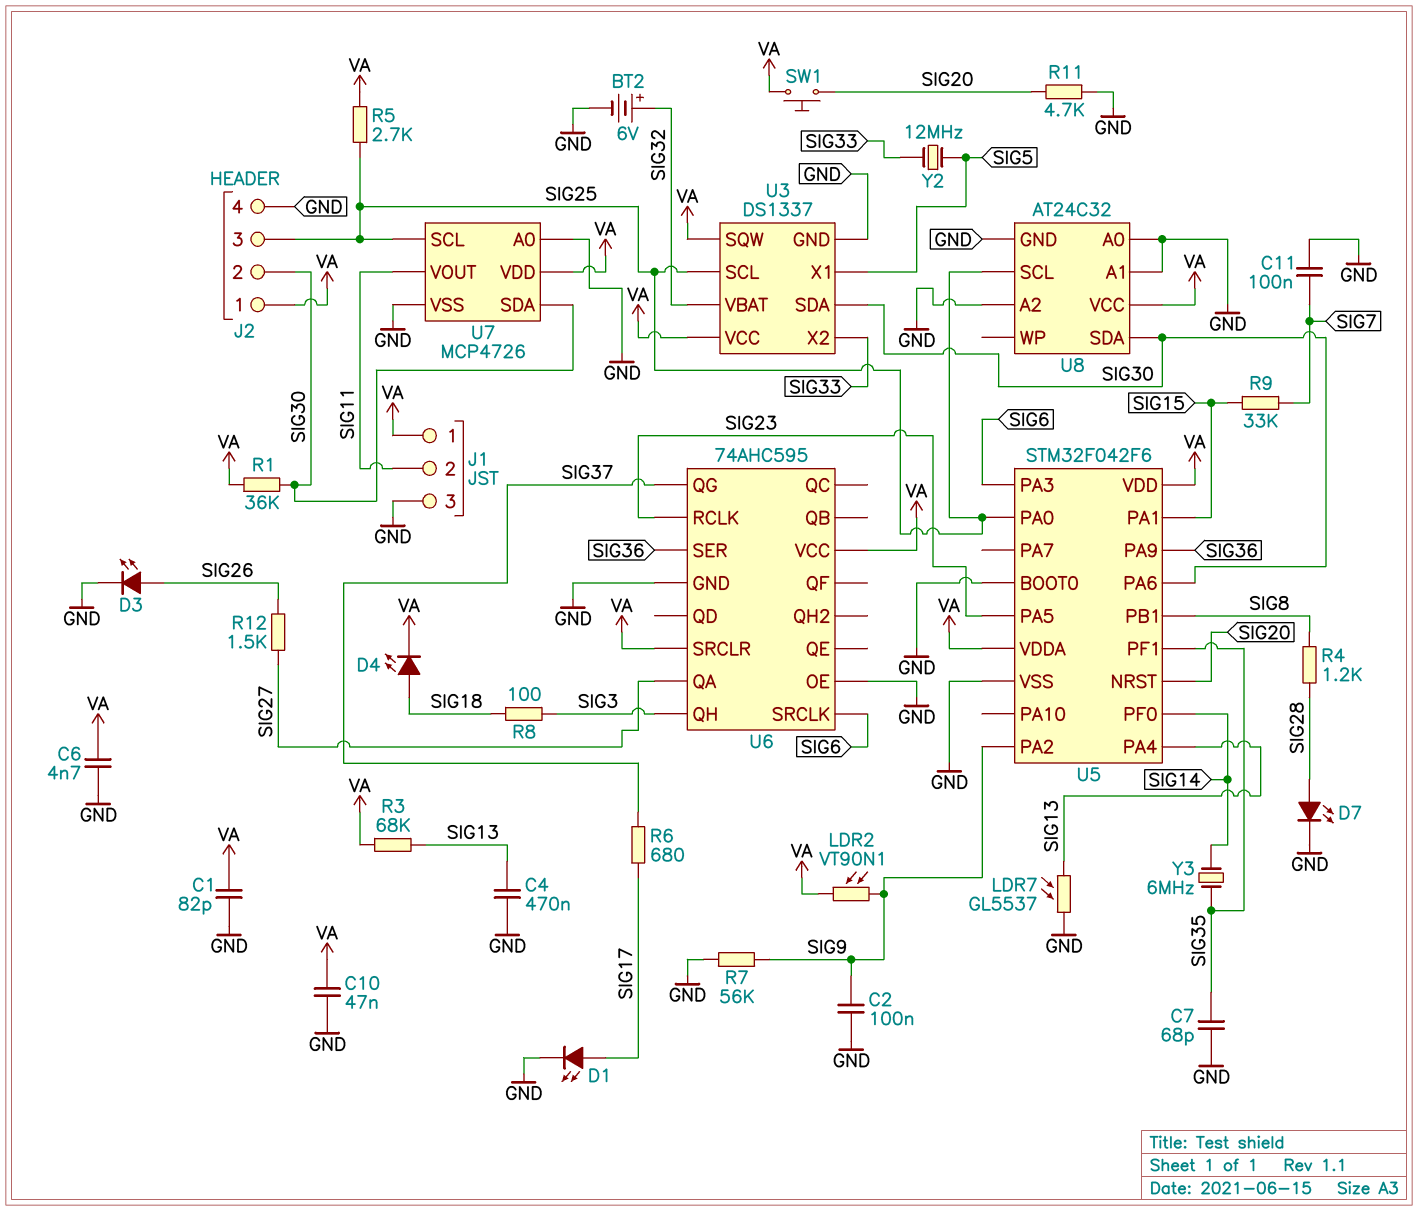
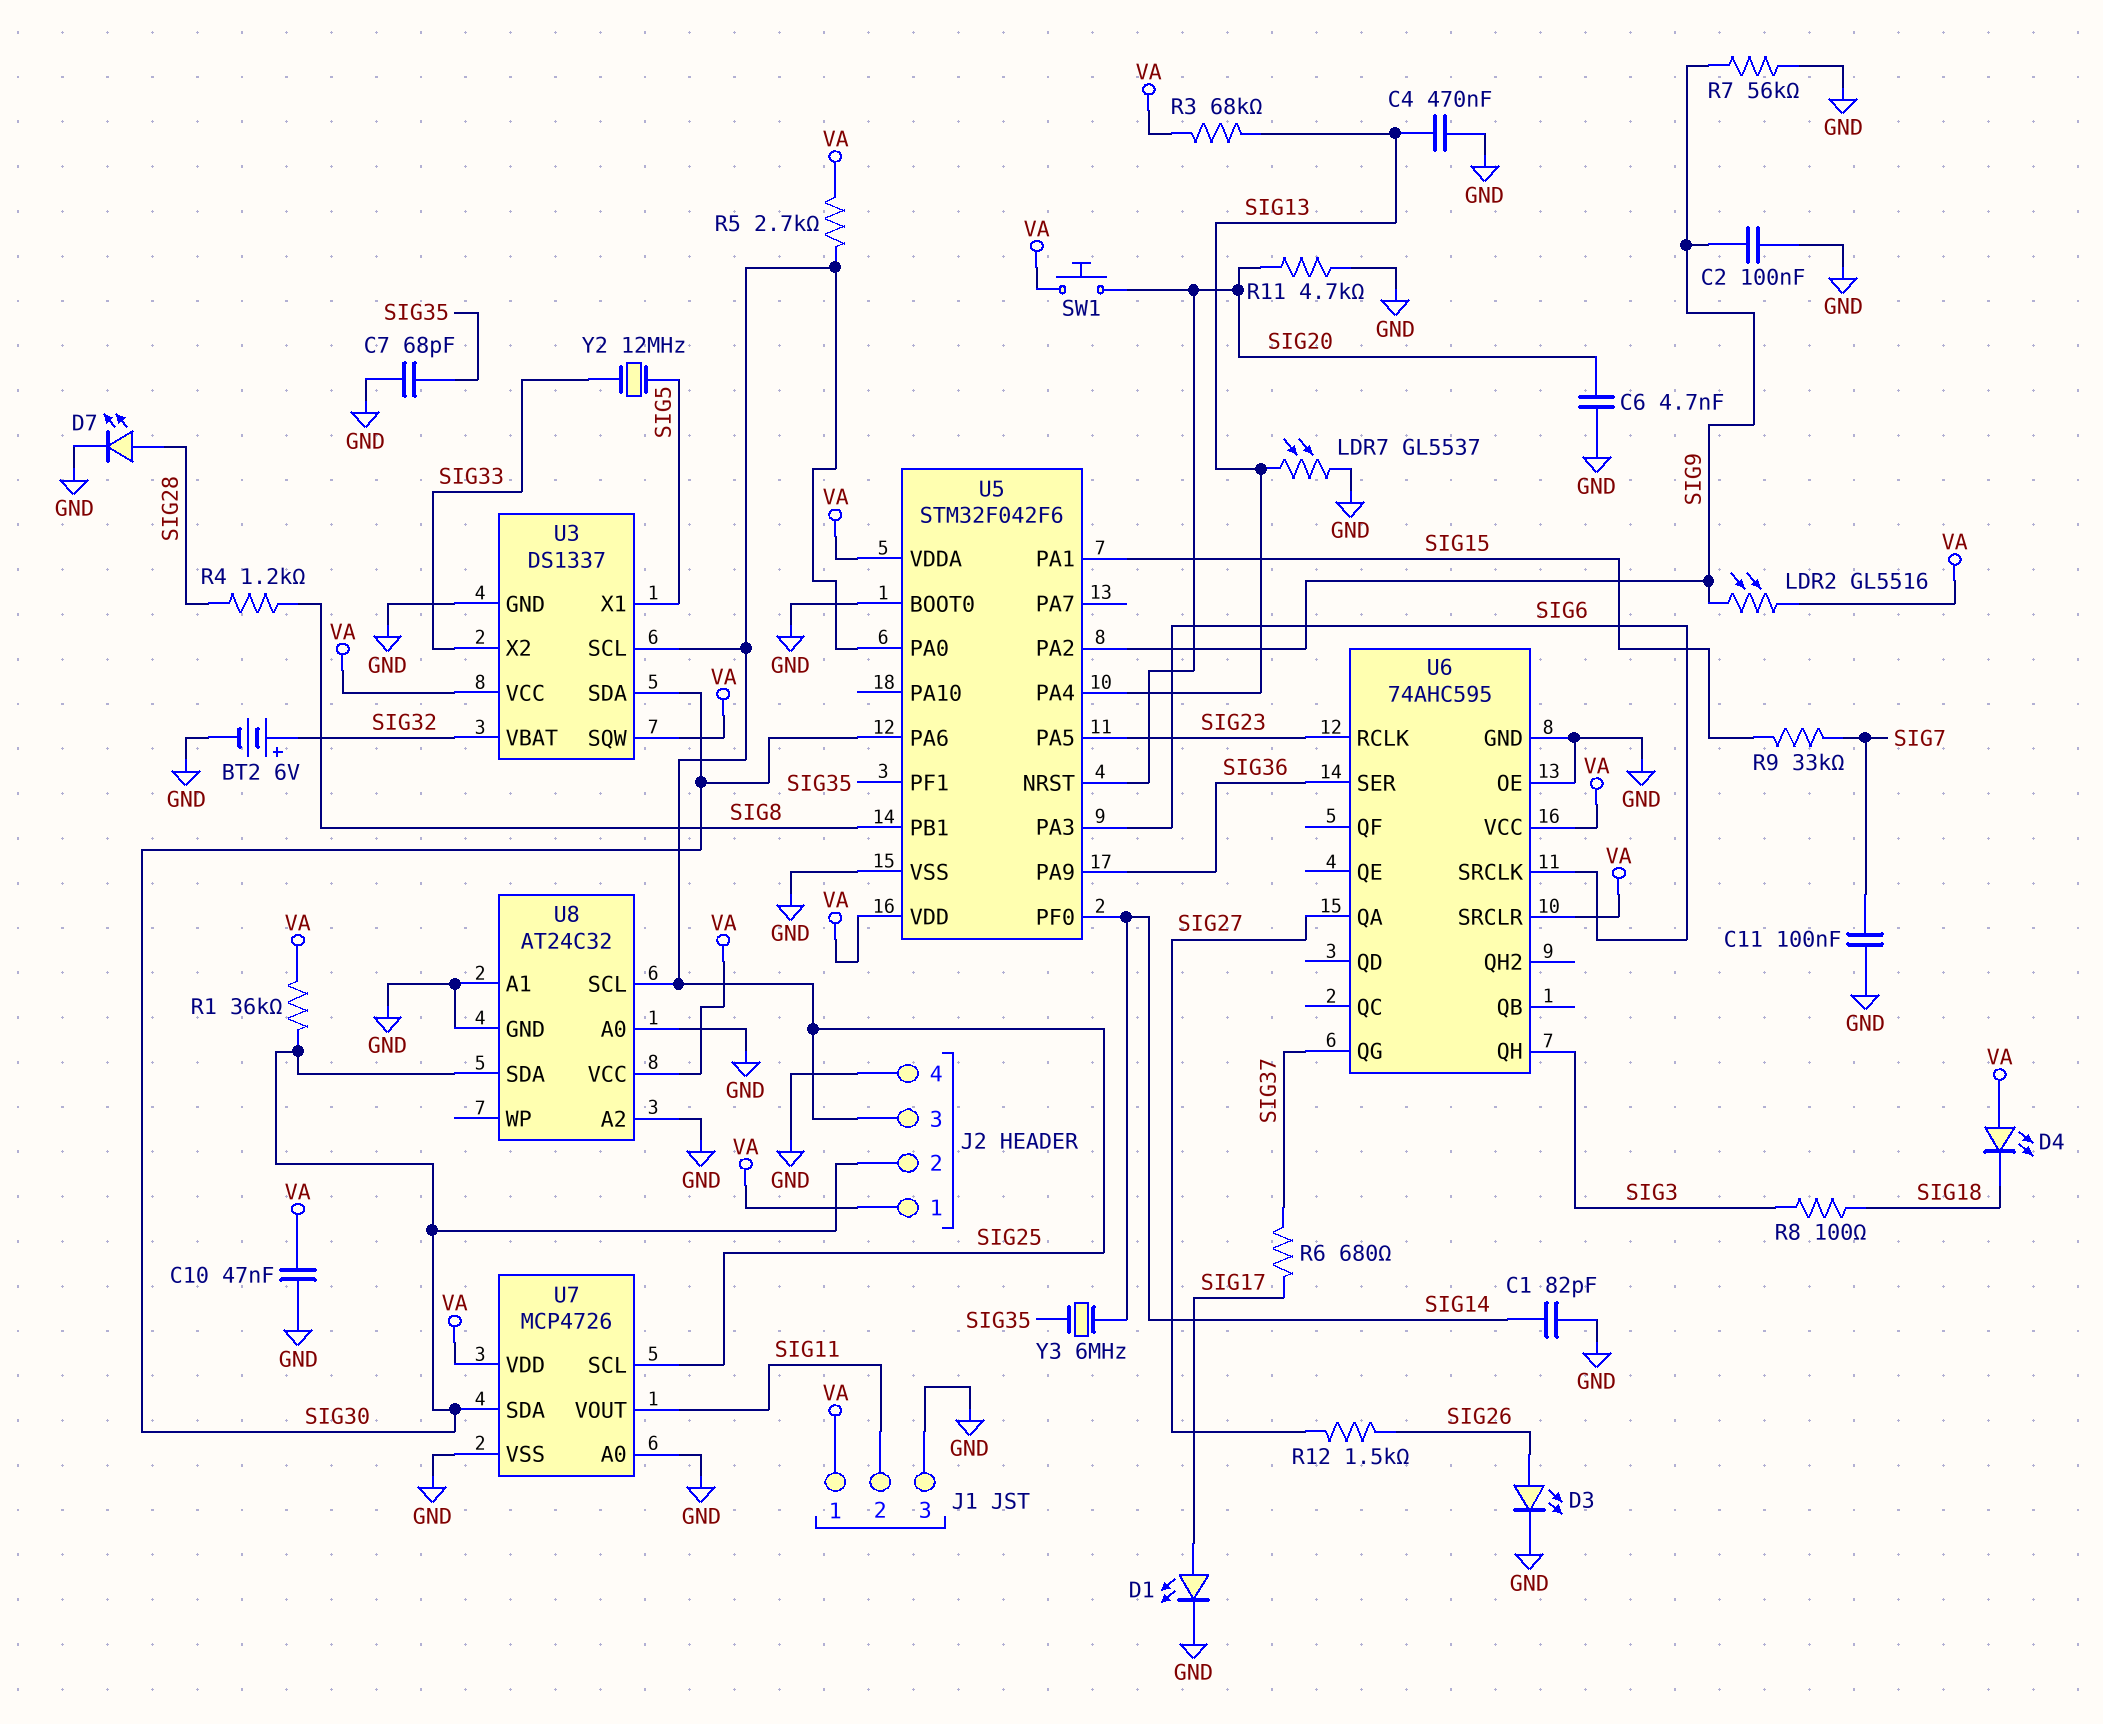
C1: 82pF (GND, VA) -> 82pF (GND, SIG14)
C6: 4.7nF (GND, VA) -> 4.7nF (GND, SIG20)
D4: LED (A SIG18, K VA) -> LED (A VA, K SIG18)
LDR2: VT90N1 (SIG9, VA) -> GL5516 (SIG9, VA)

